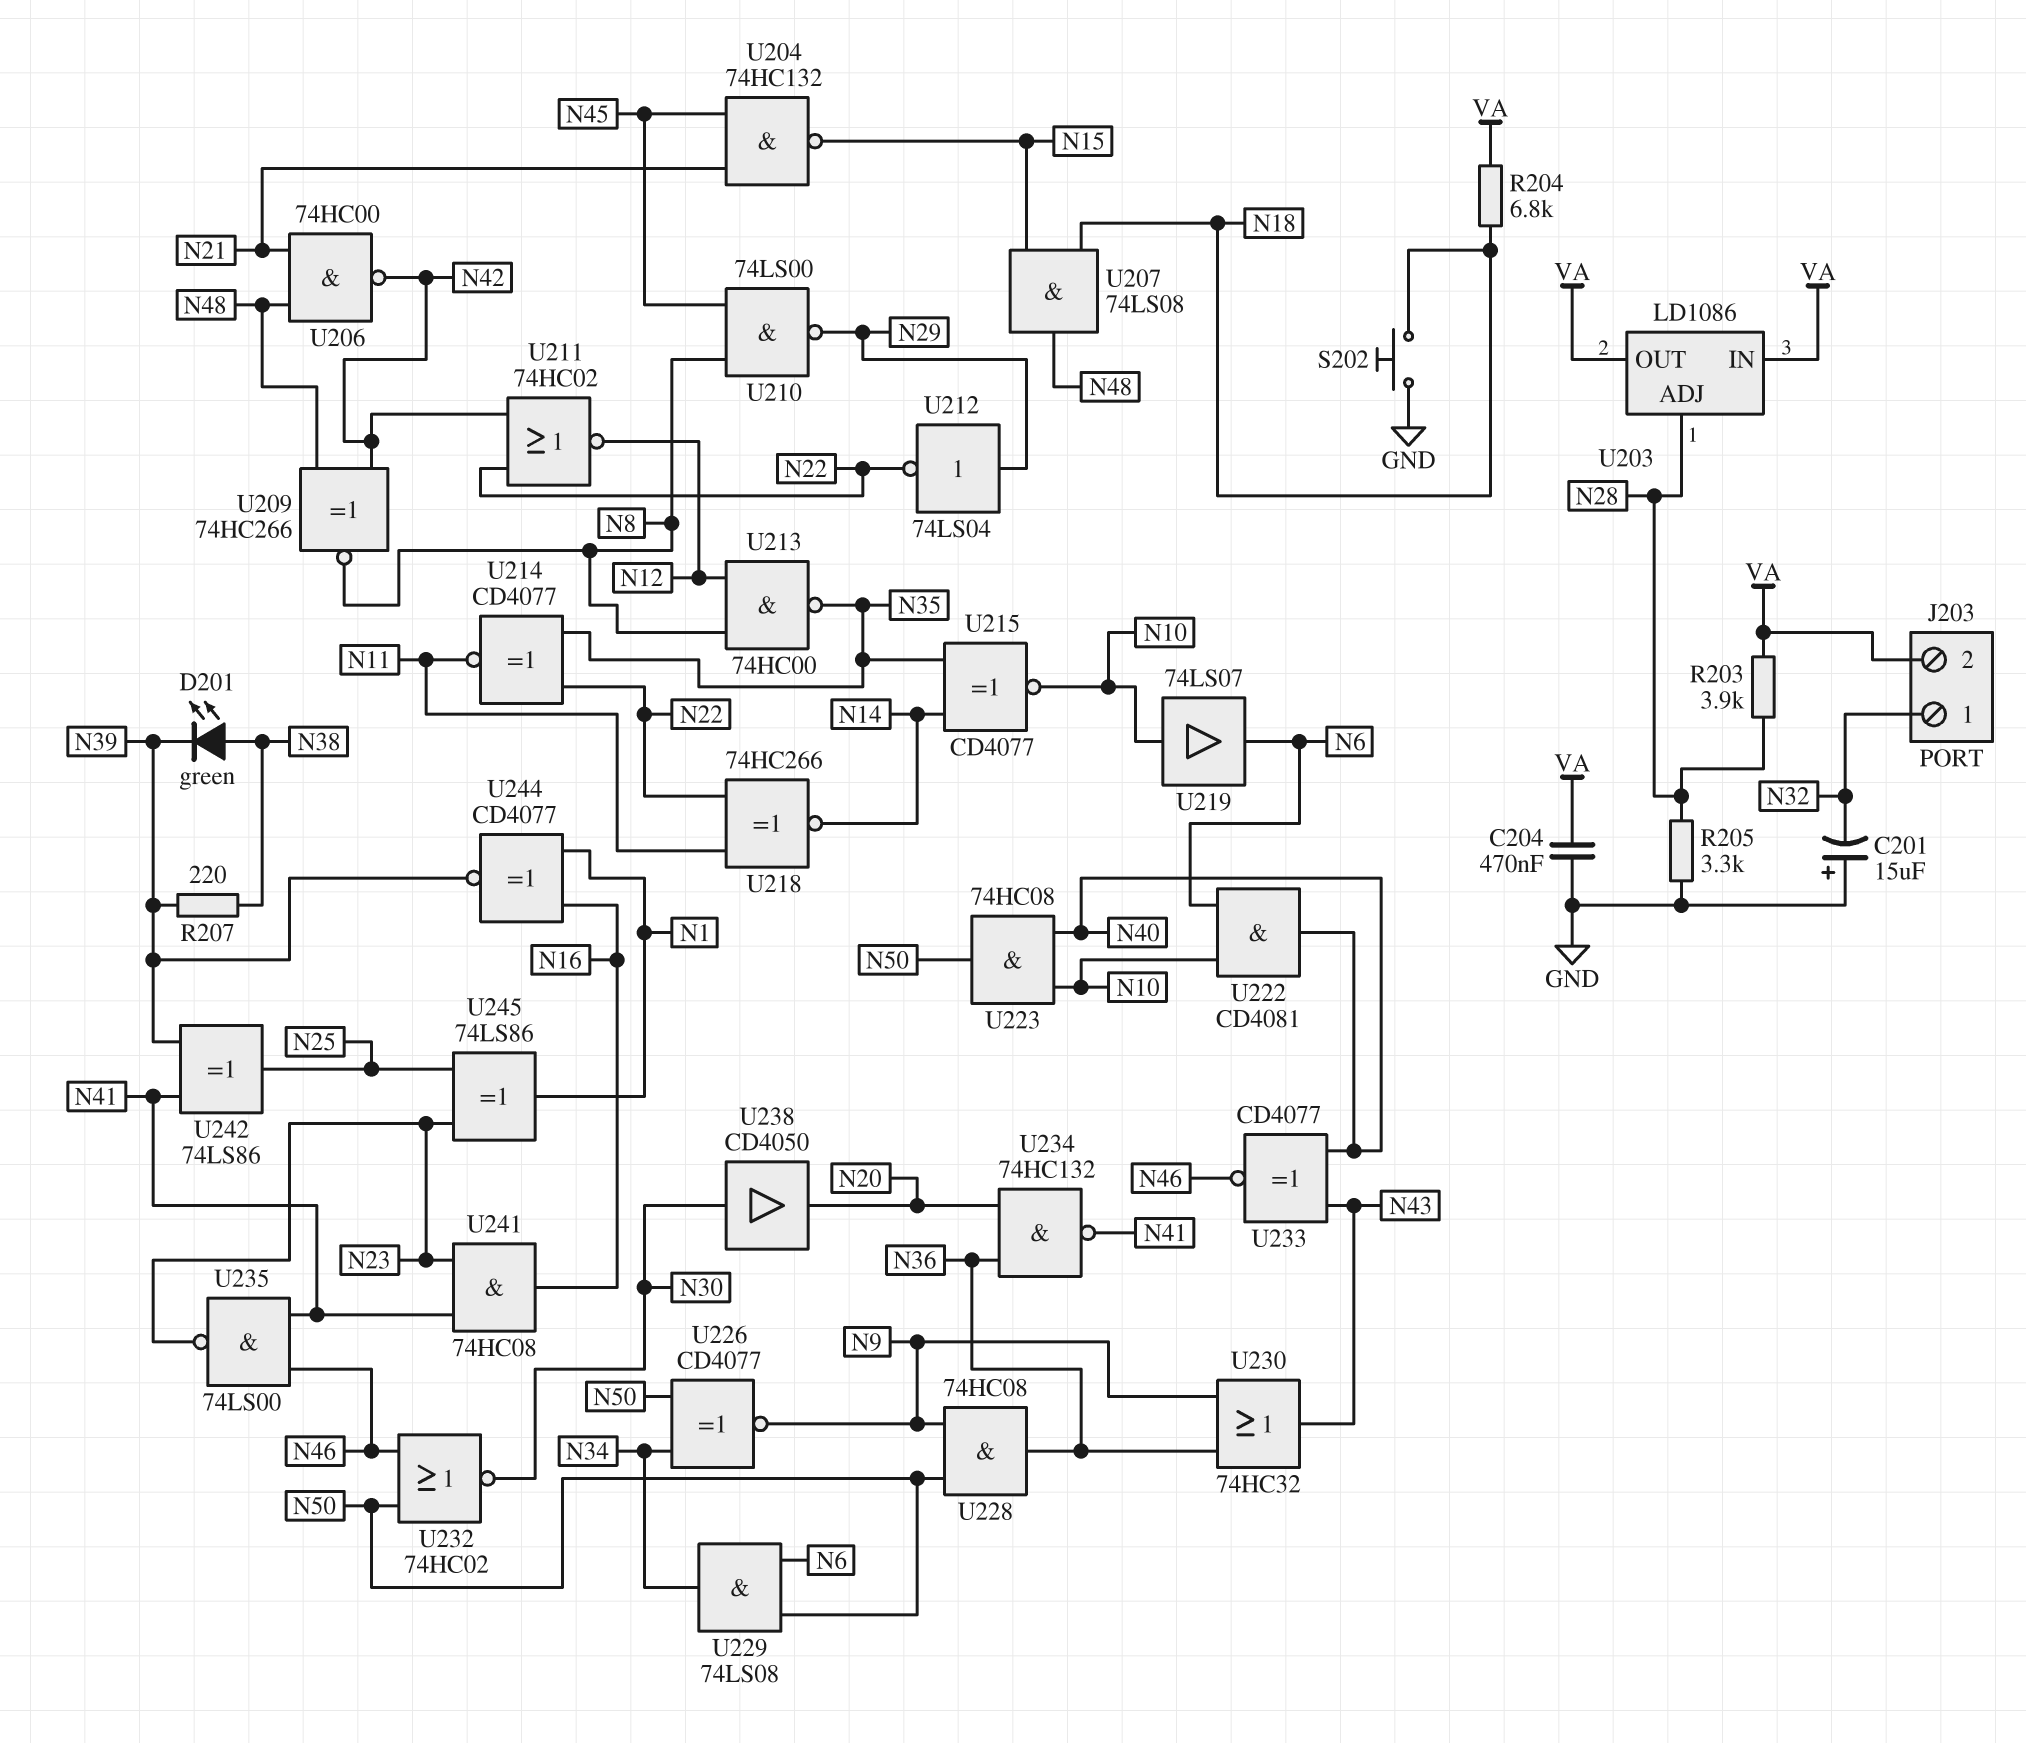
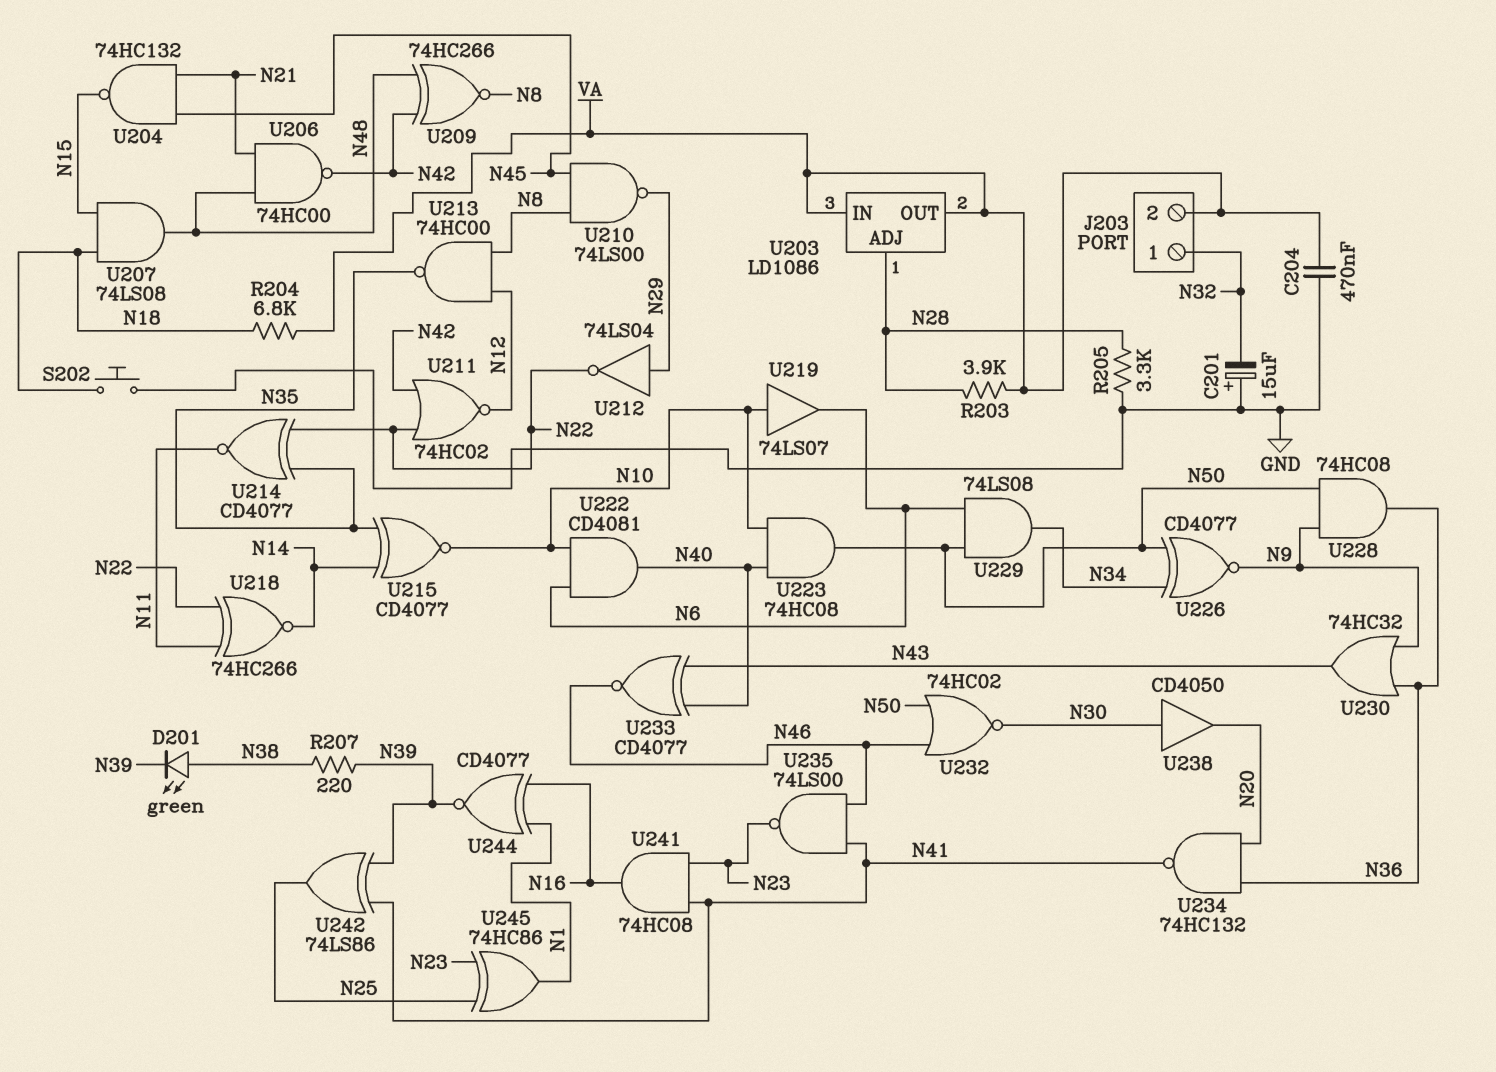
U245: XOR 74LS86 (in N23, in N25, out N1) -> XOR 74HC86 (in N23, in N25, out N1)

